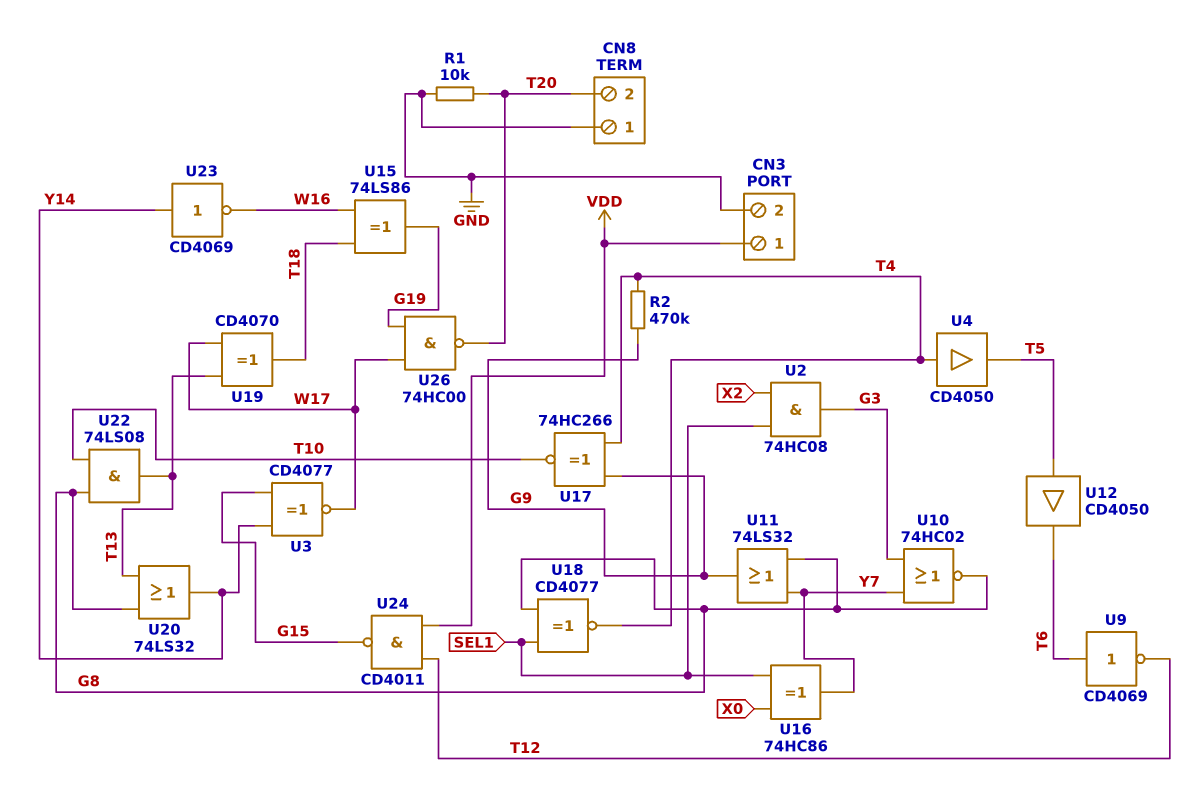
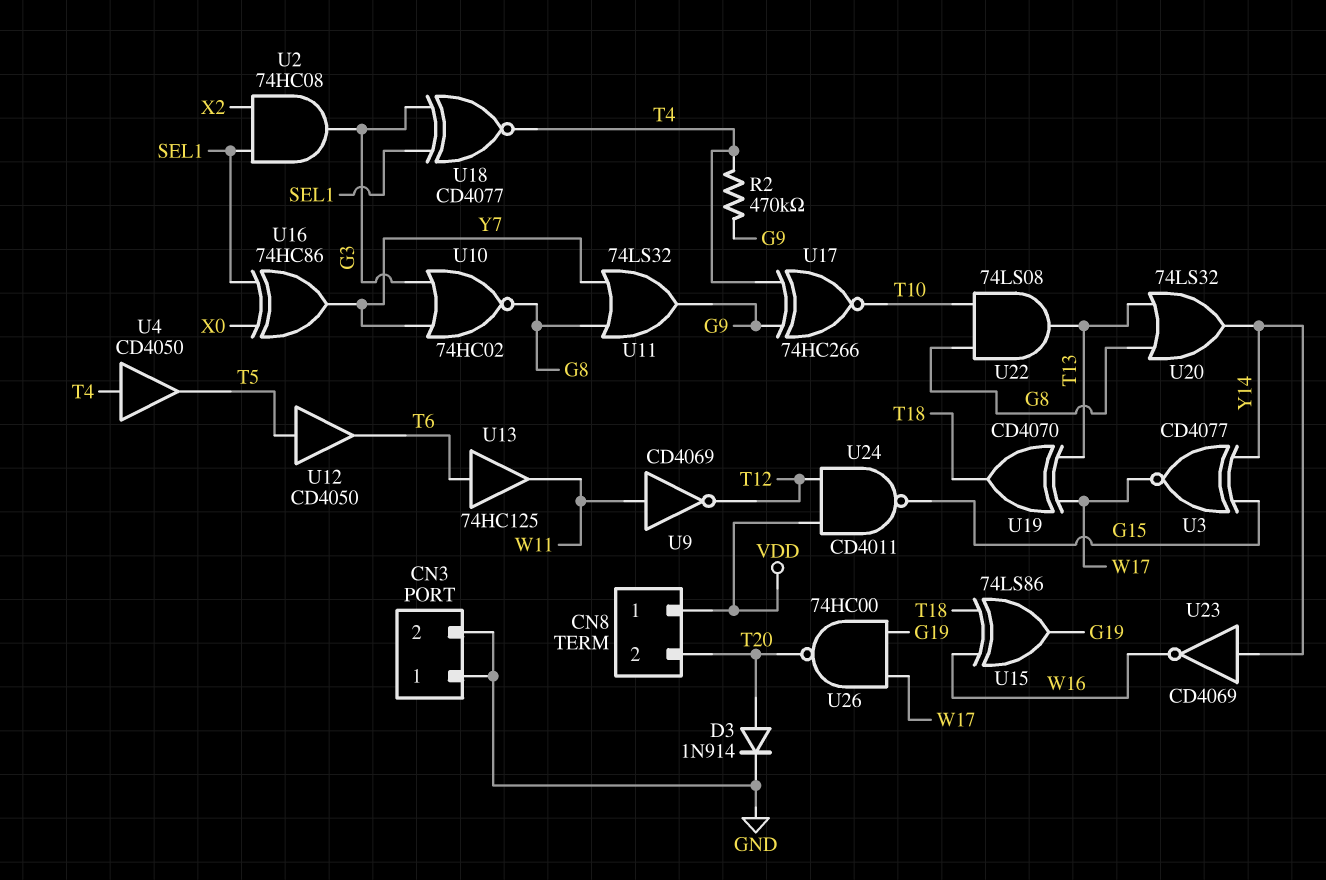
CN3 pin 1: VDD -> GND
CN8 pin 1: GND -> VDD
D3: none -> diode 1N914 (A T20, K GND)
R1: 10k (GND, T20) -> none
U9: NOT CD4069 (in T6, out T12) -> NOT CD4069 (in W11, out T12)
U13: none -> buffer 74HC125 (in T6, out W11)
U18: XNOR CD4077 (in G8, in SEL1, out T4) -> XNOR CD4077 (in G3, in SEL1, out T4)

